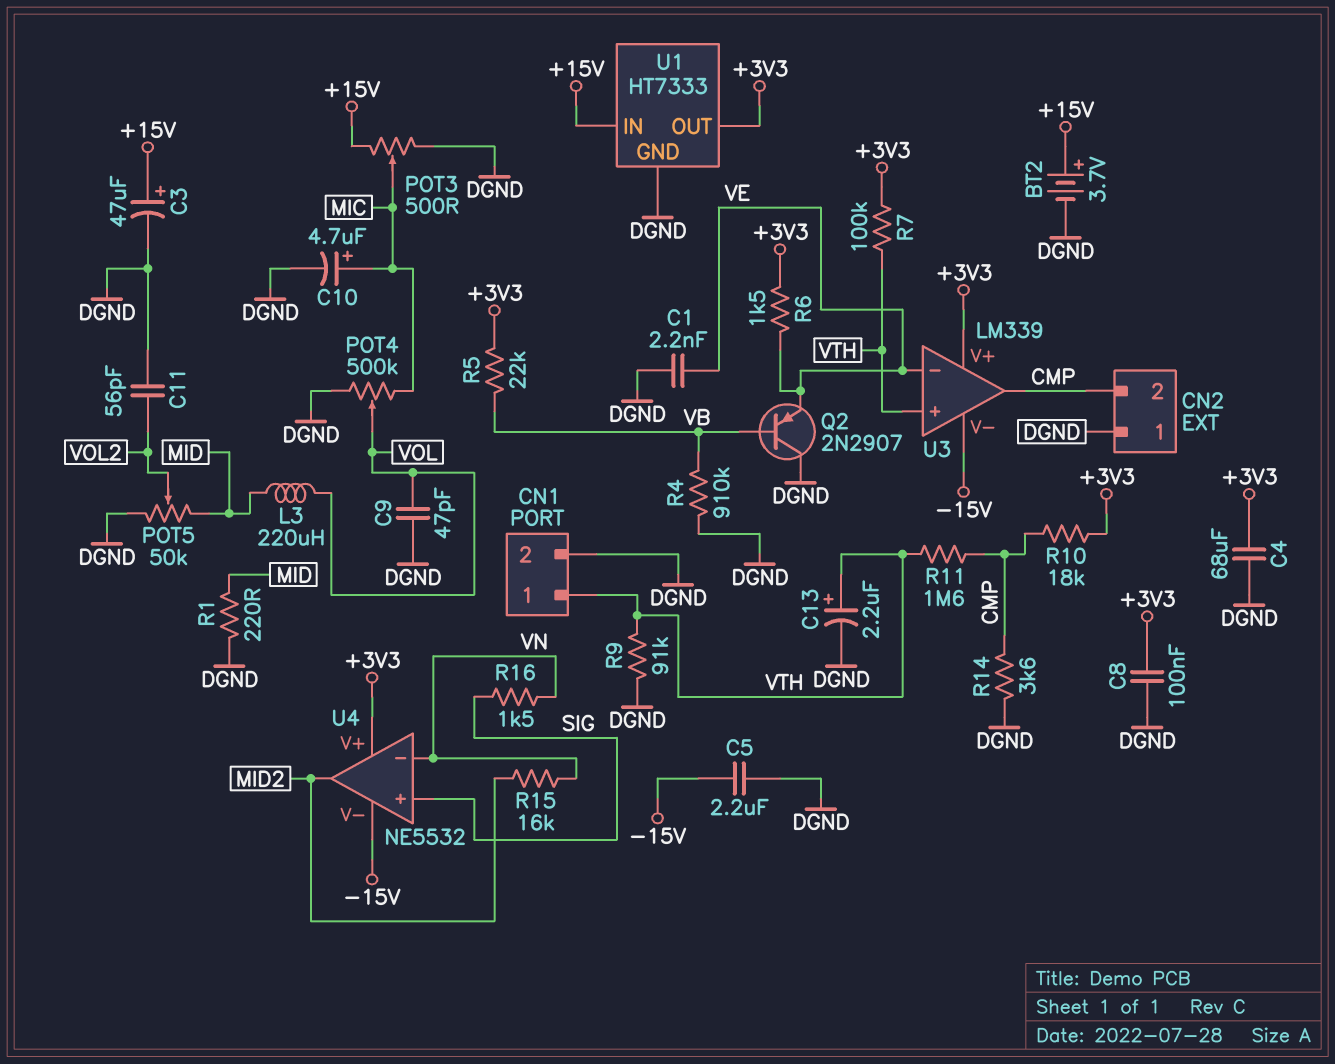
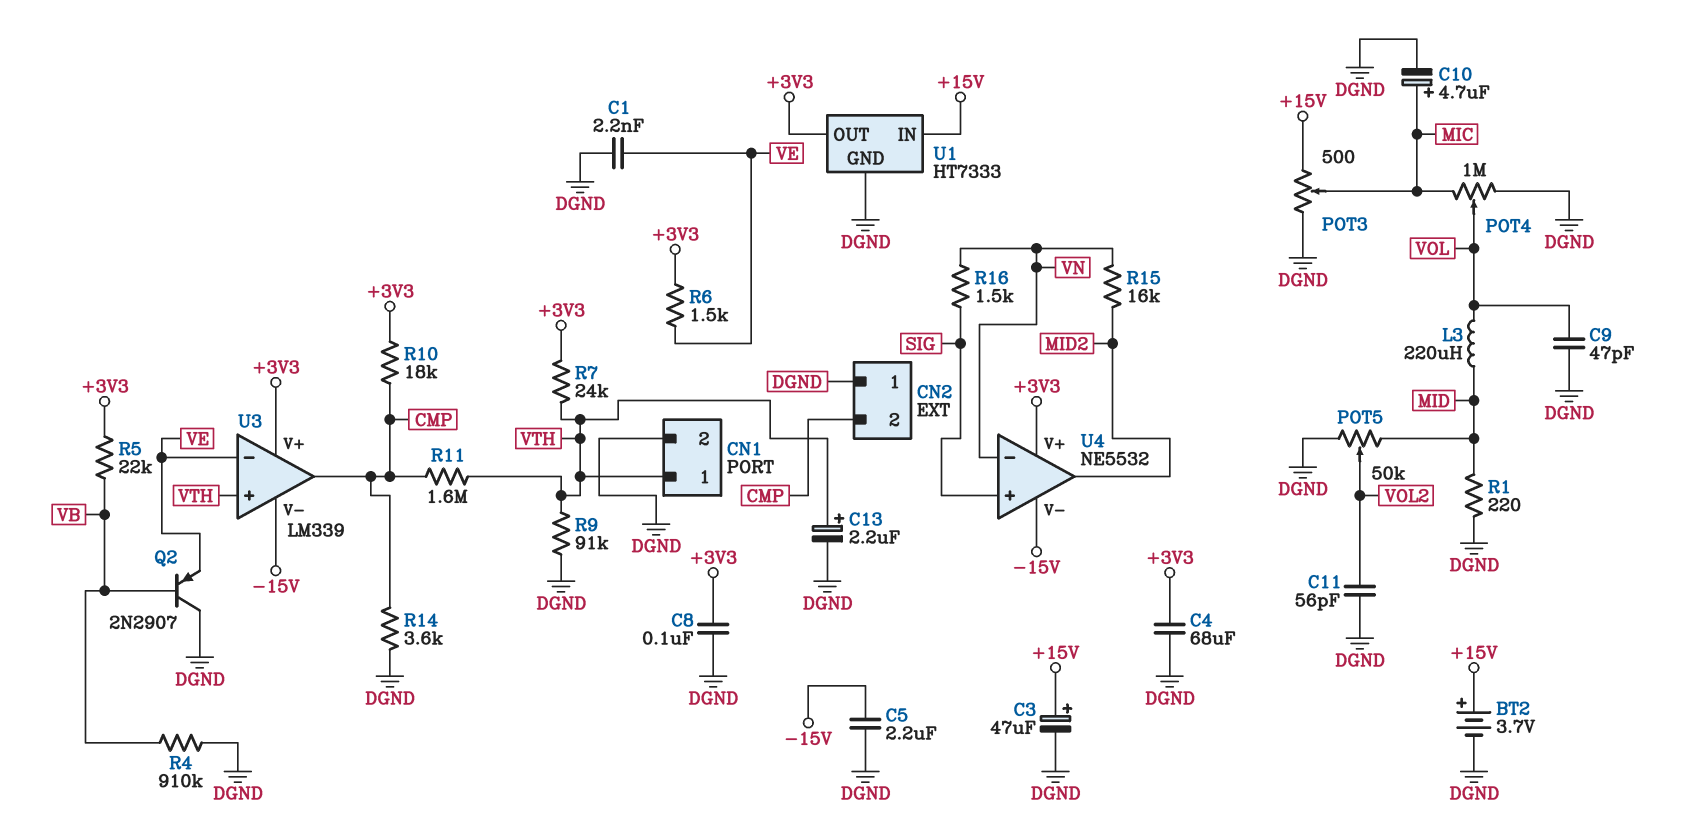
POT4: 500k (DGND, MIC, wiper VOL) -> 1M (DGND, MIC, wiper VOL)
R7: 100k (+3V3, VTH) -> 24k (+3V3, VTH)

